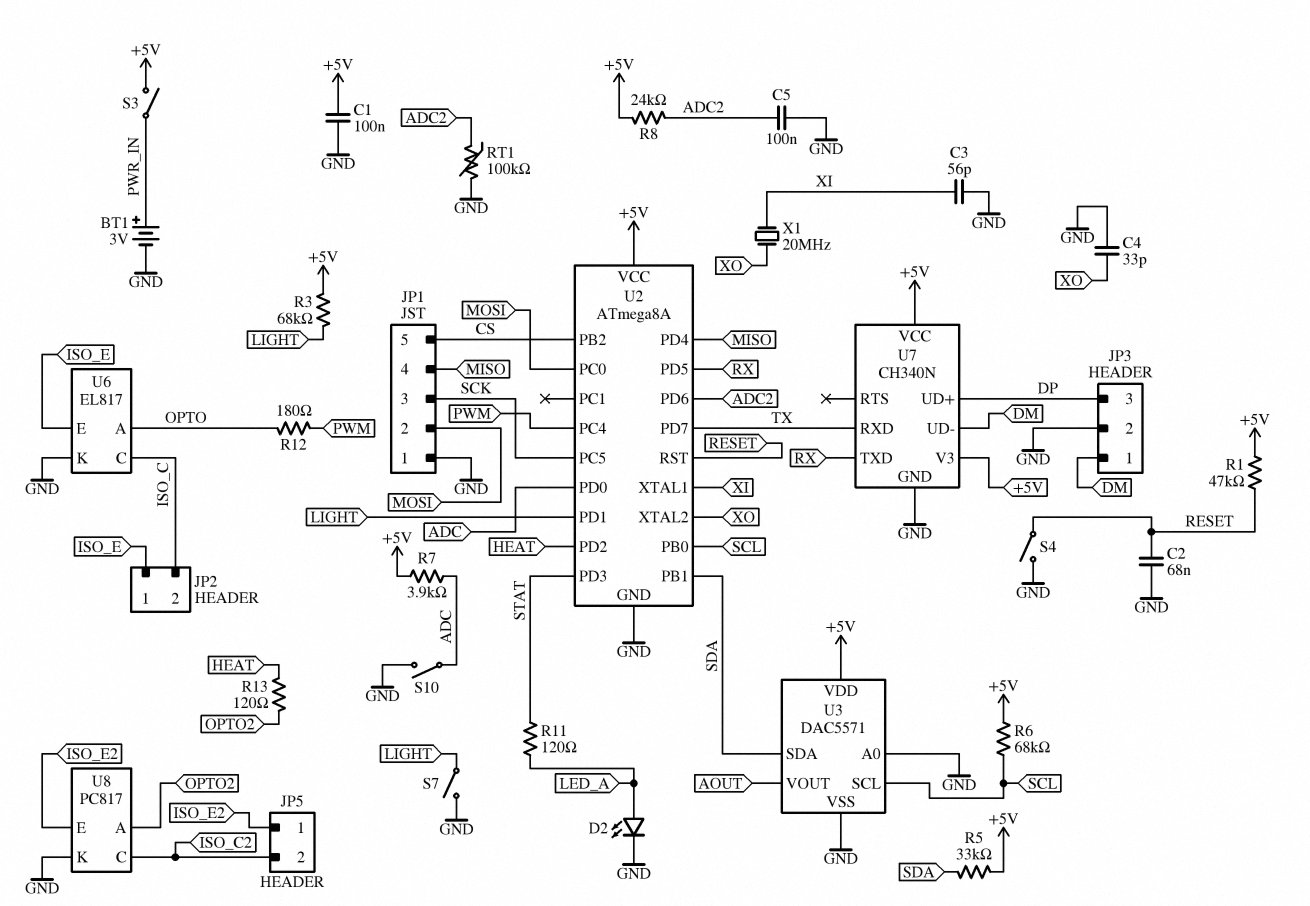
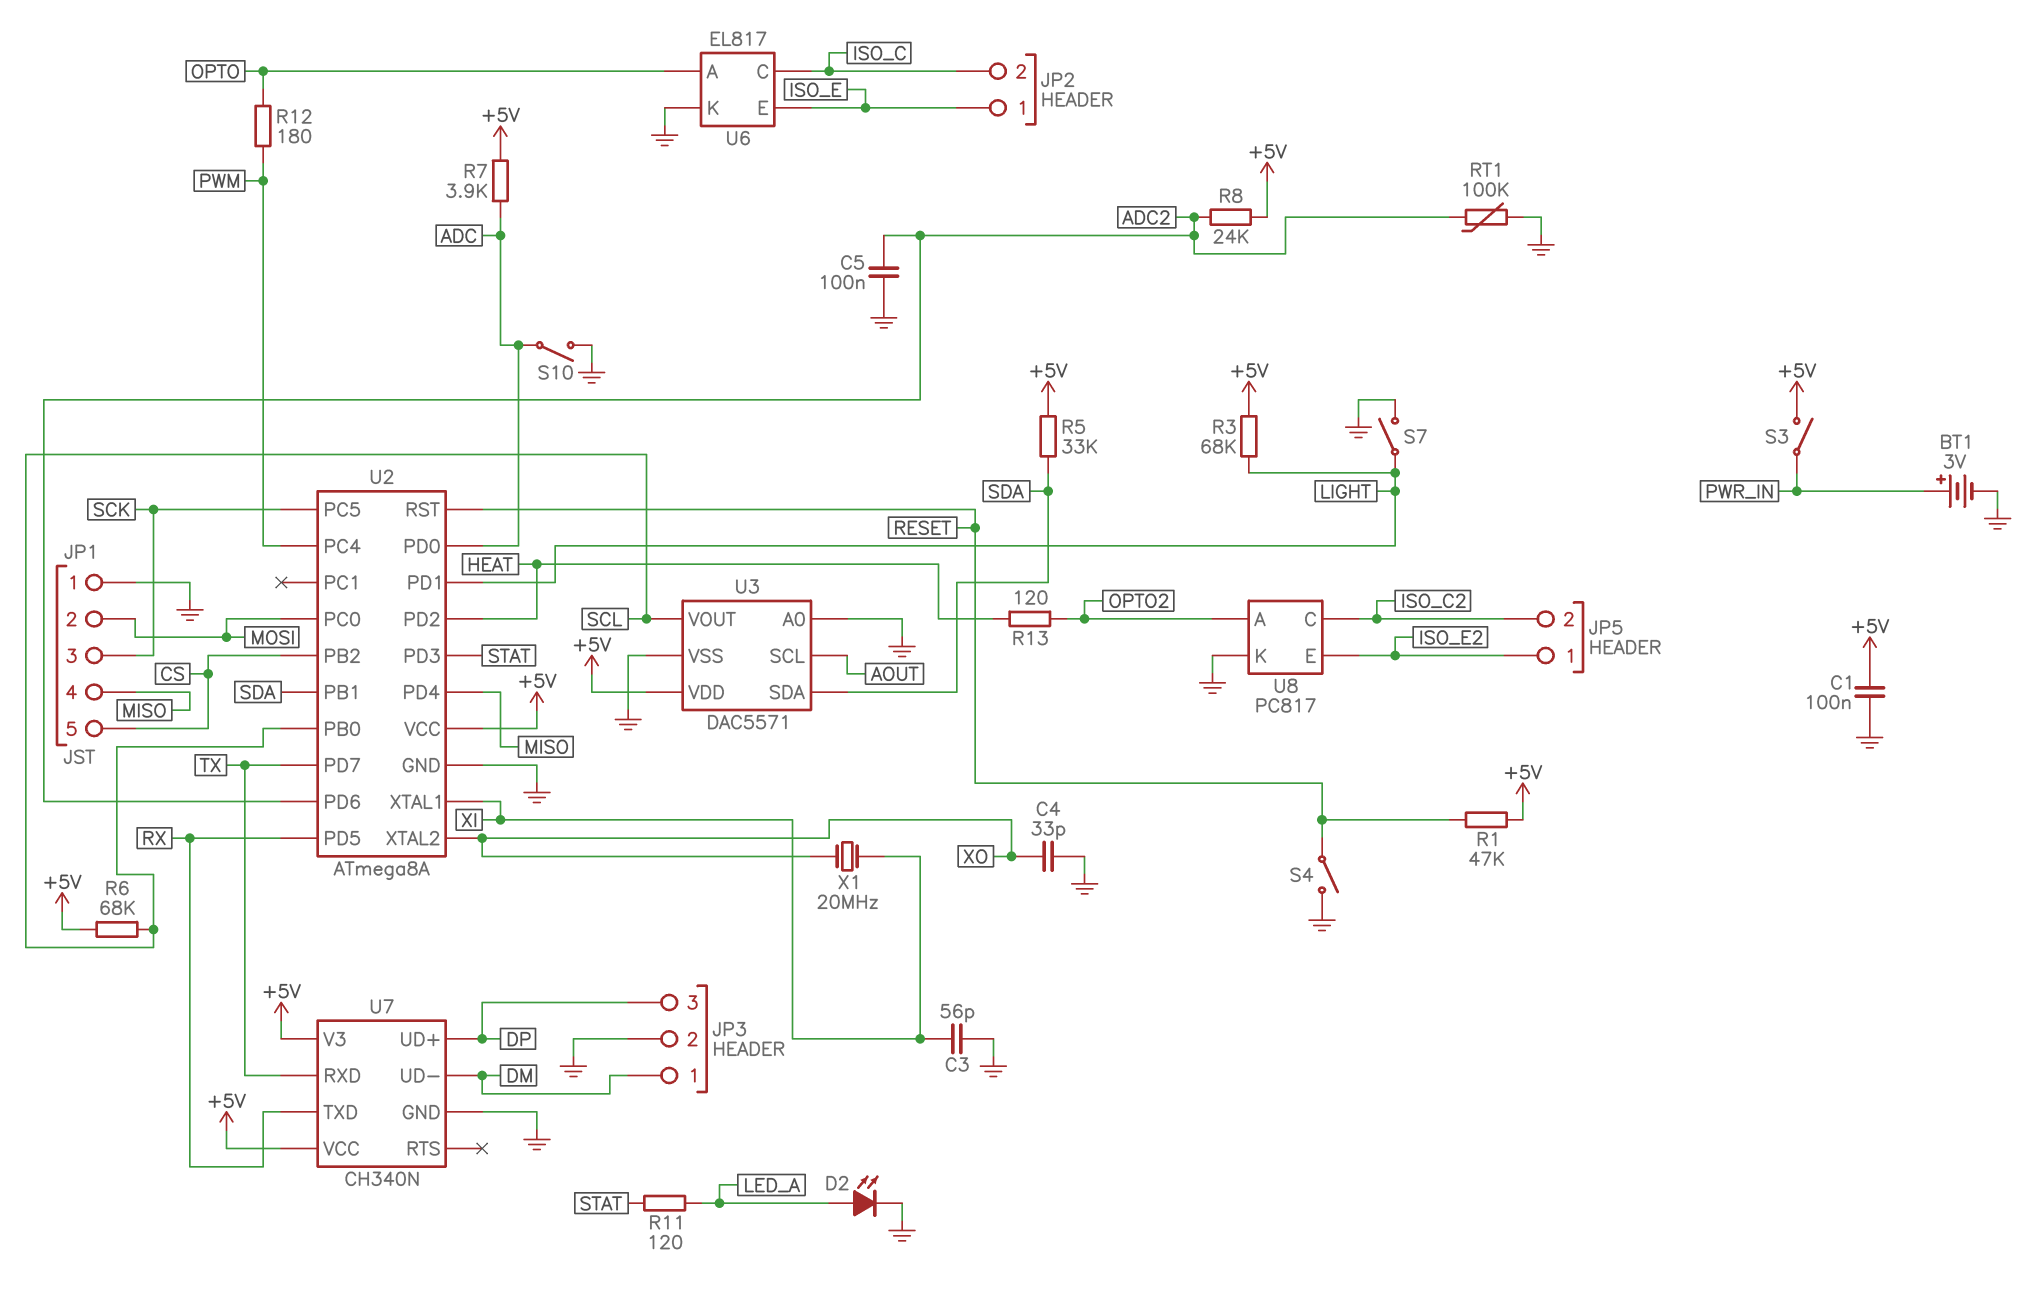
C2: 68nF (GND, RESET) -> none
U3 pin SCL: SCL -> AOUT
U3 pin VOUT: AOUT -> SCL

